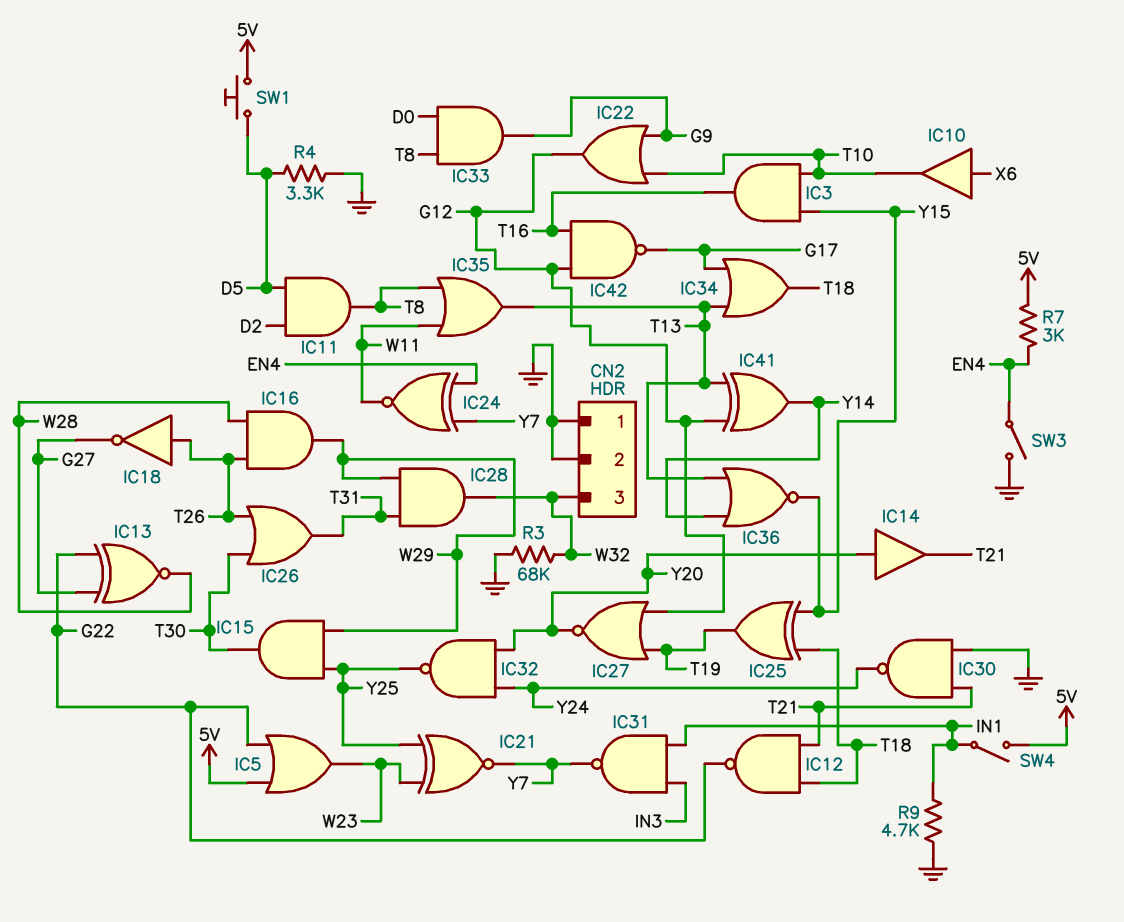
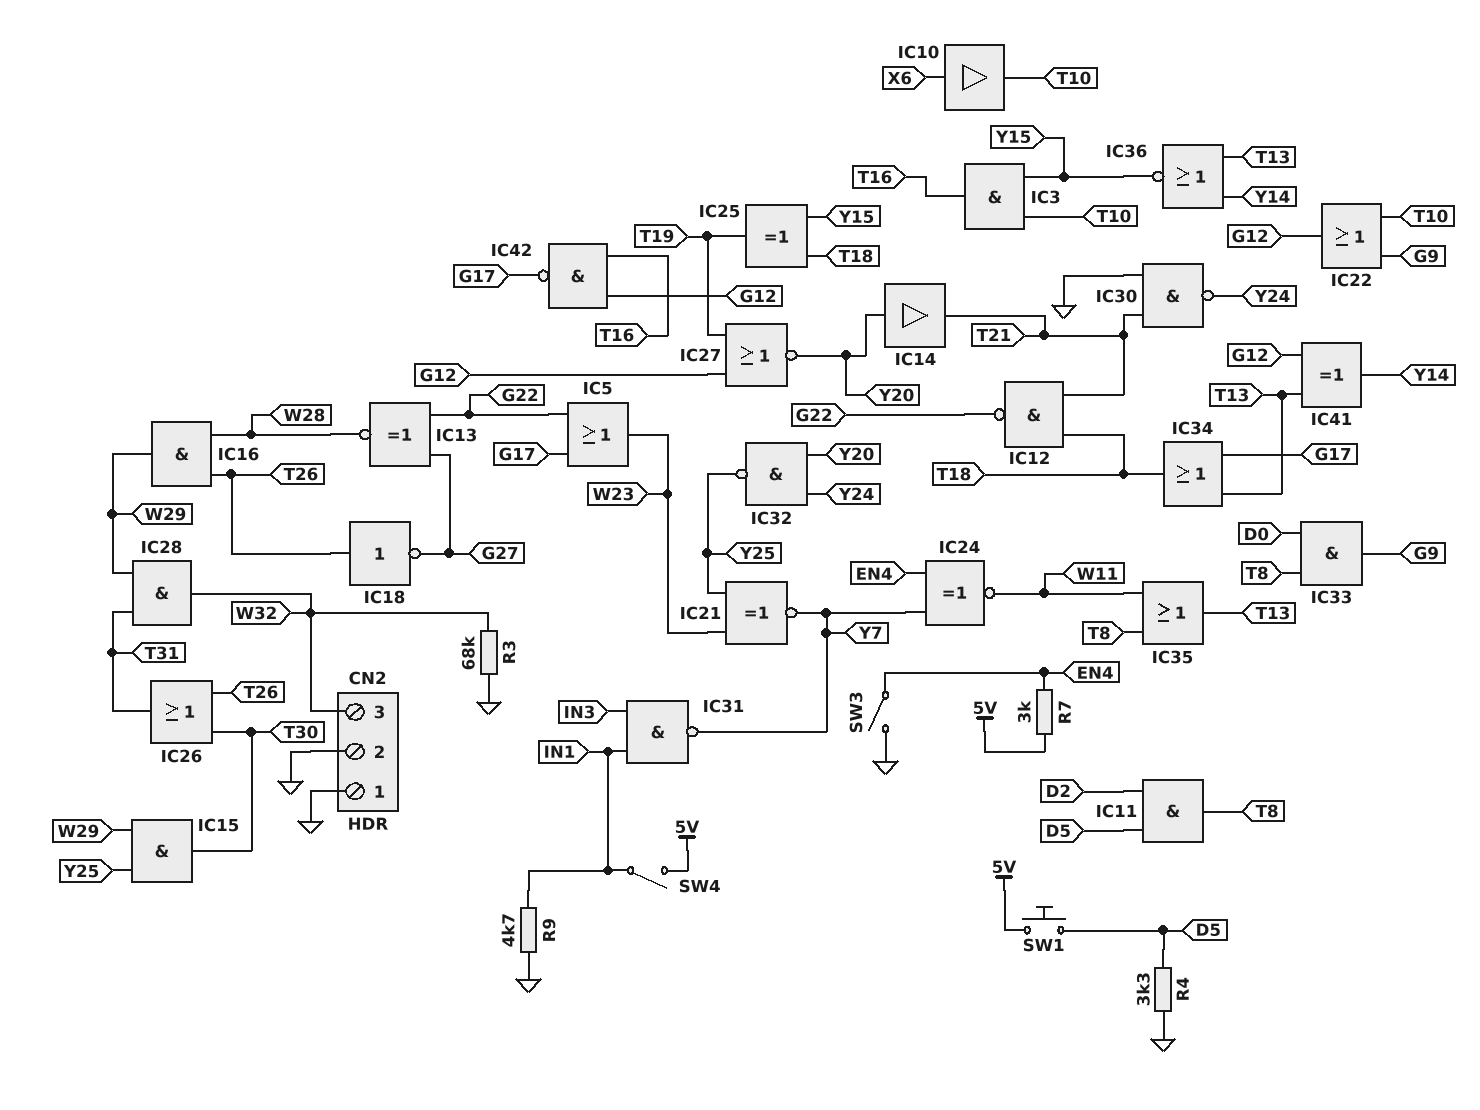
IC5: OR (in 5V, in G22, out W23) -> OR (in G17, in G22, out W23)

